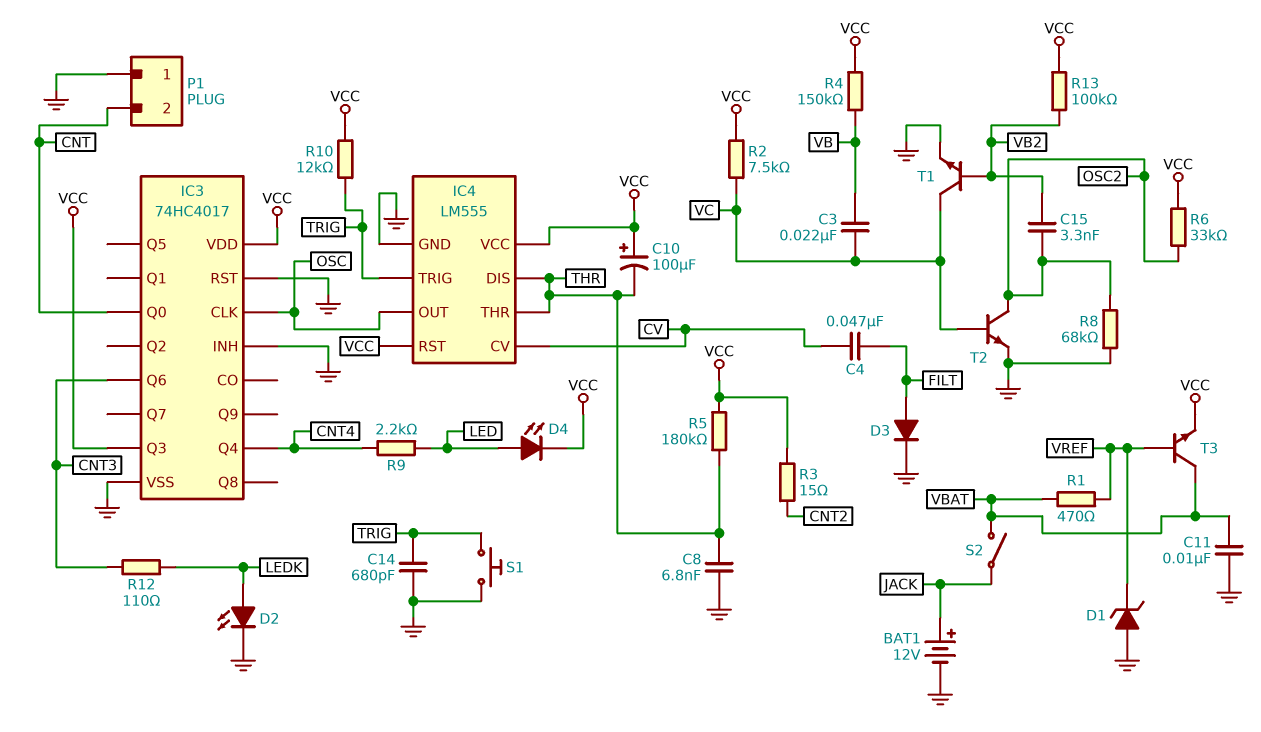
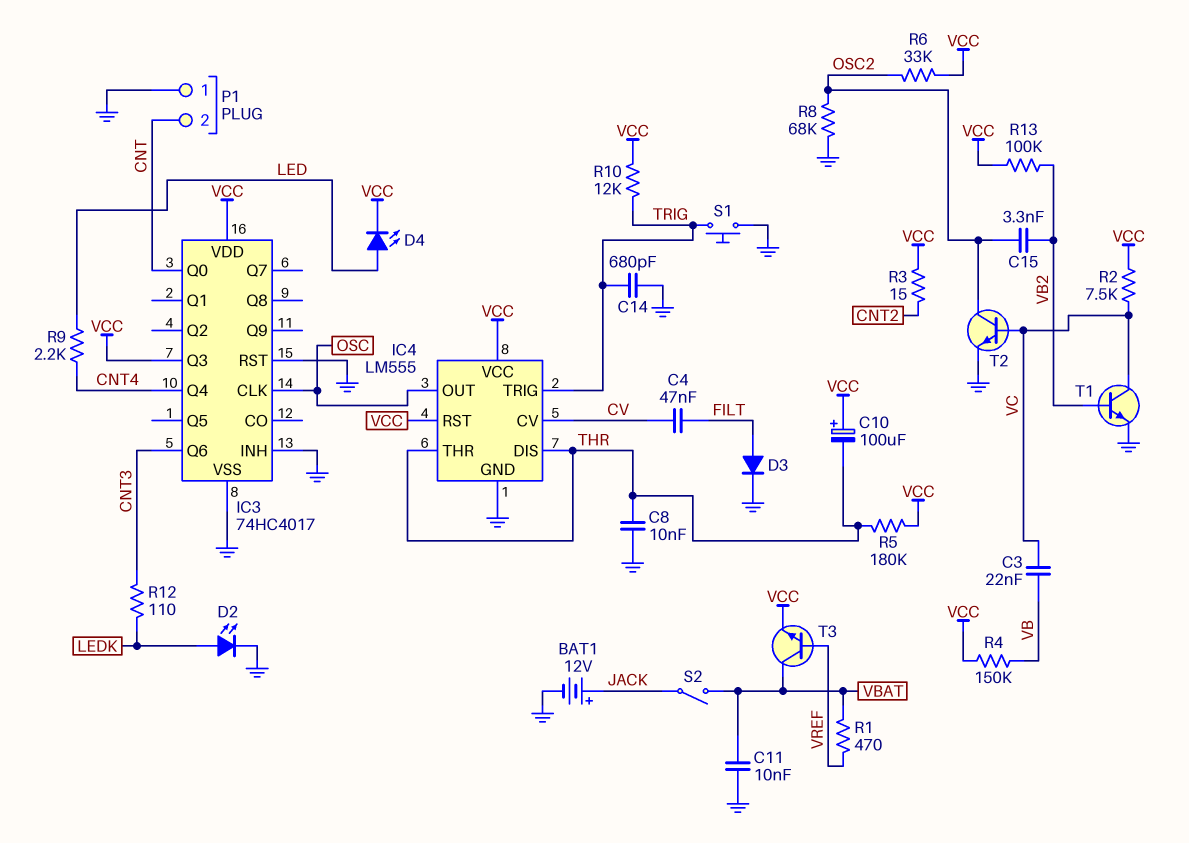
C8: 6.8nF (GND, THR) -> 10nF (GND, THR)
D1: zener (A GND, K VREF) -> none

